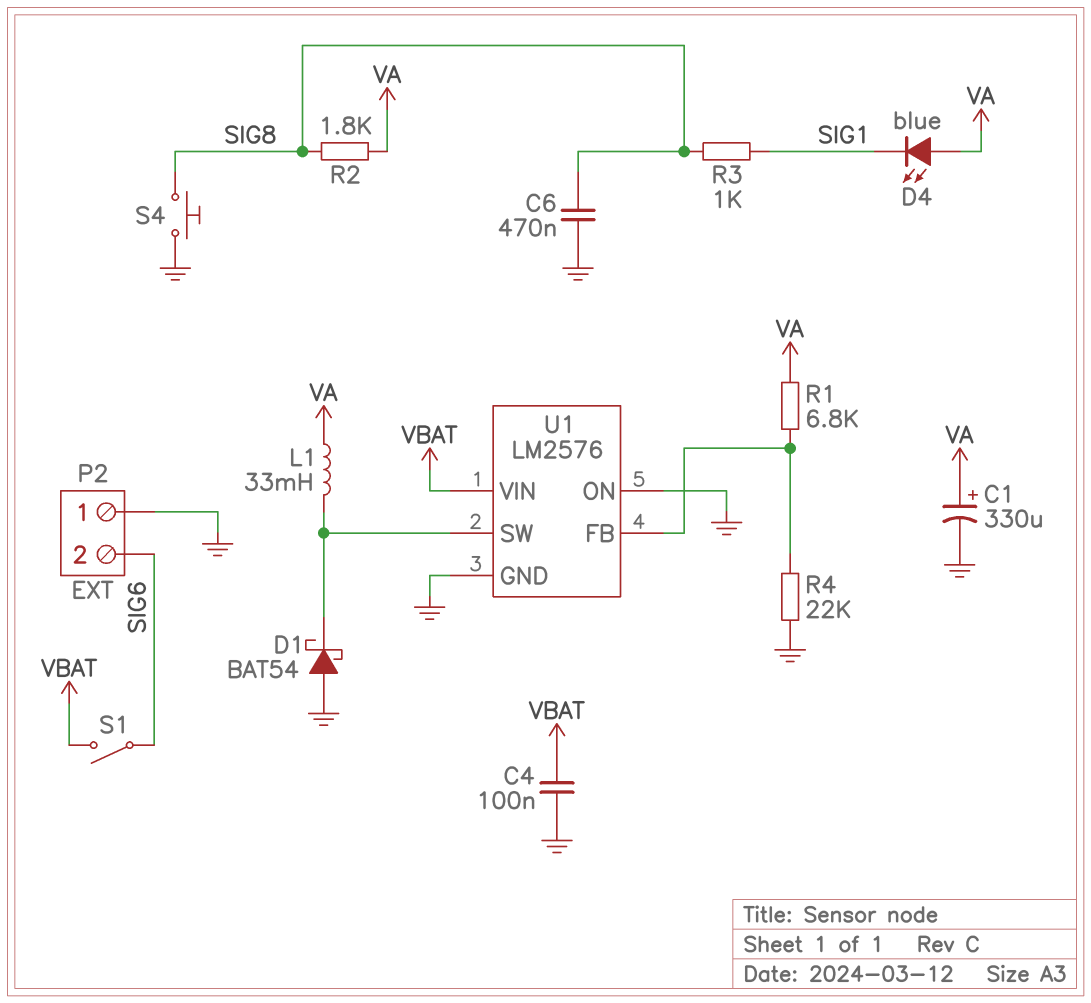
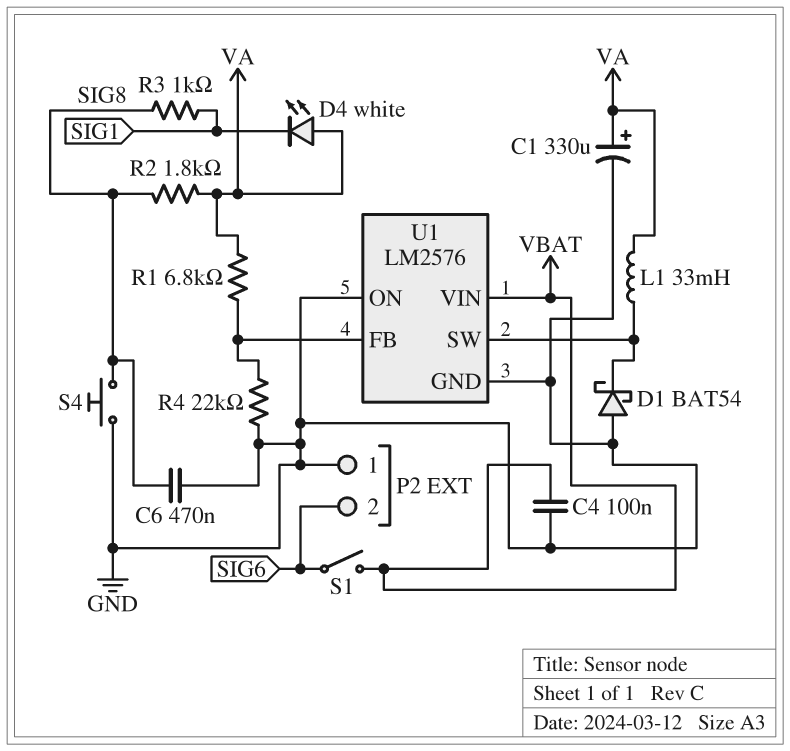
D4: LED blue (A VA, K SIG1) -> LED white (A VA, K SIG1)

